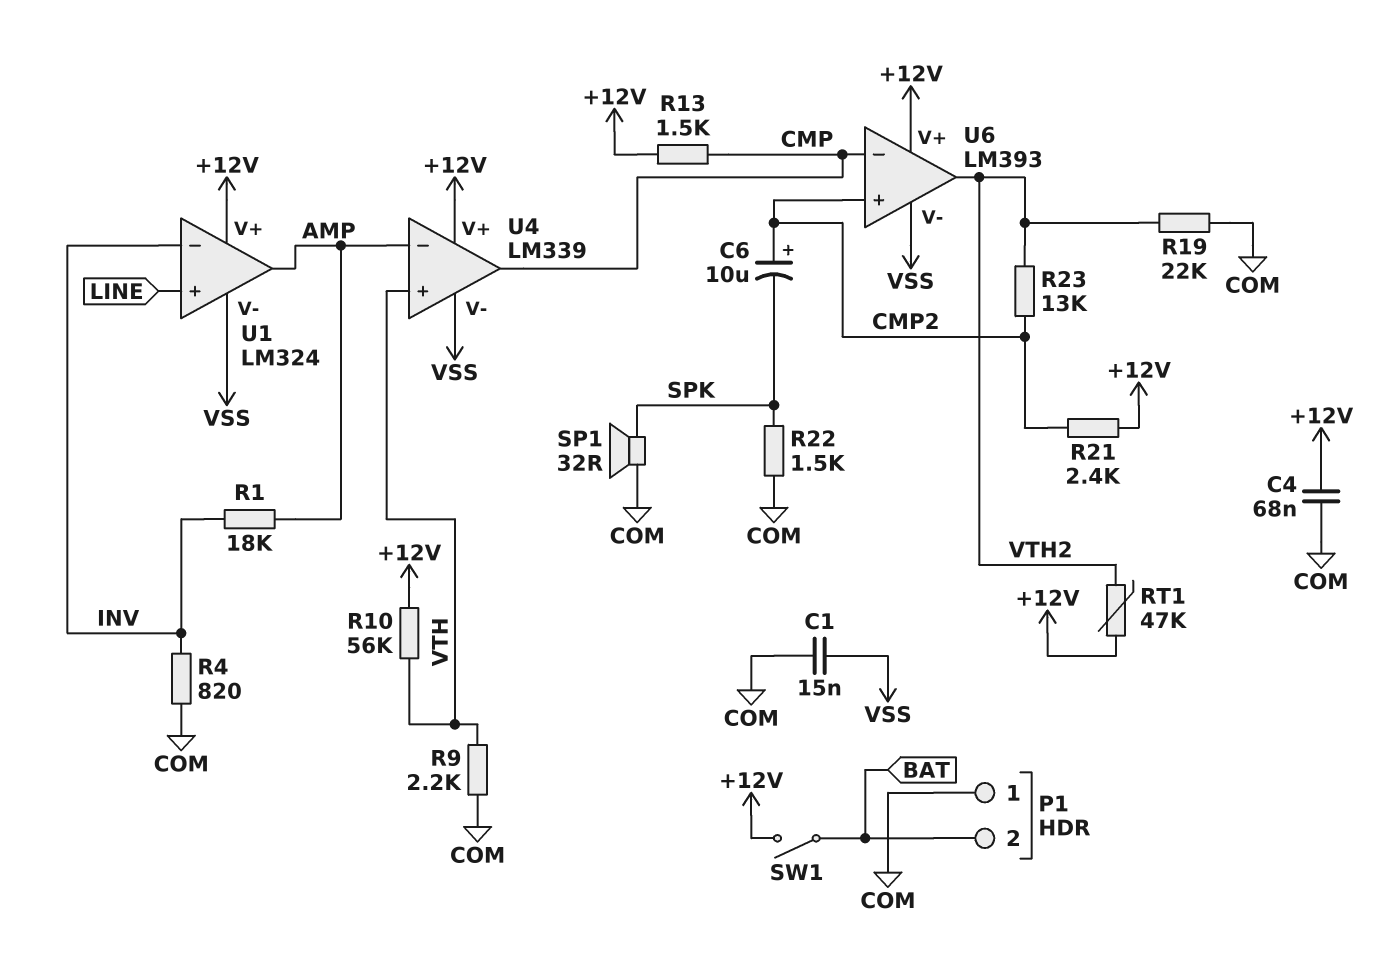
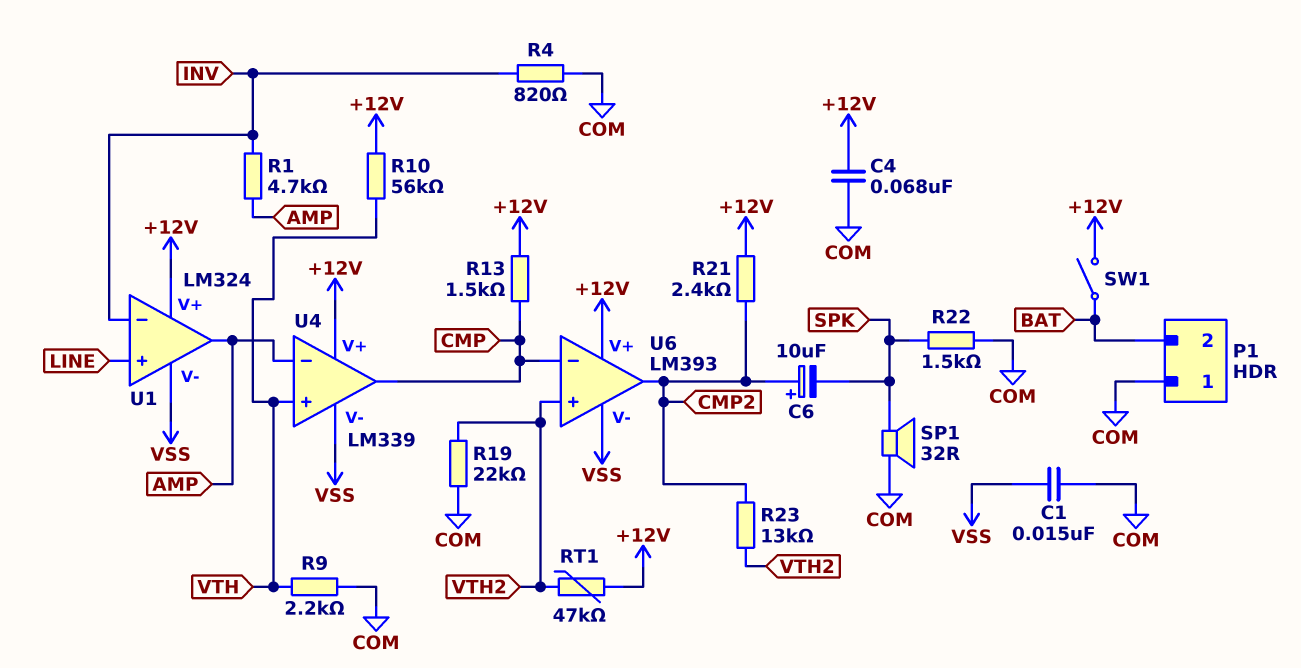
R1: 18k (AMP, INV) -> 4.7k (AMP, INV)
U6 pin in+: CMP2 -> VTH2
U6 pin out: VTH2 -> CMP2

